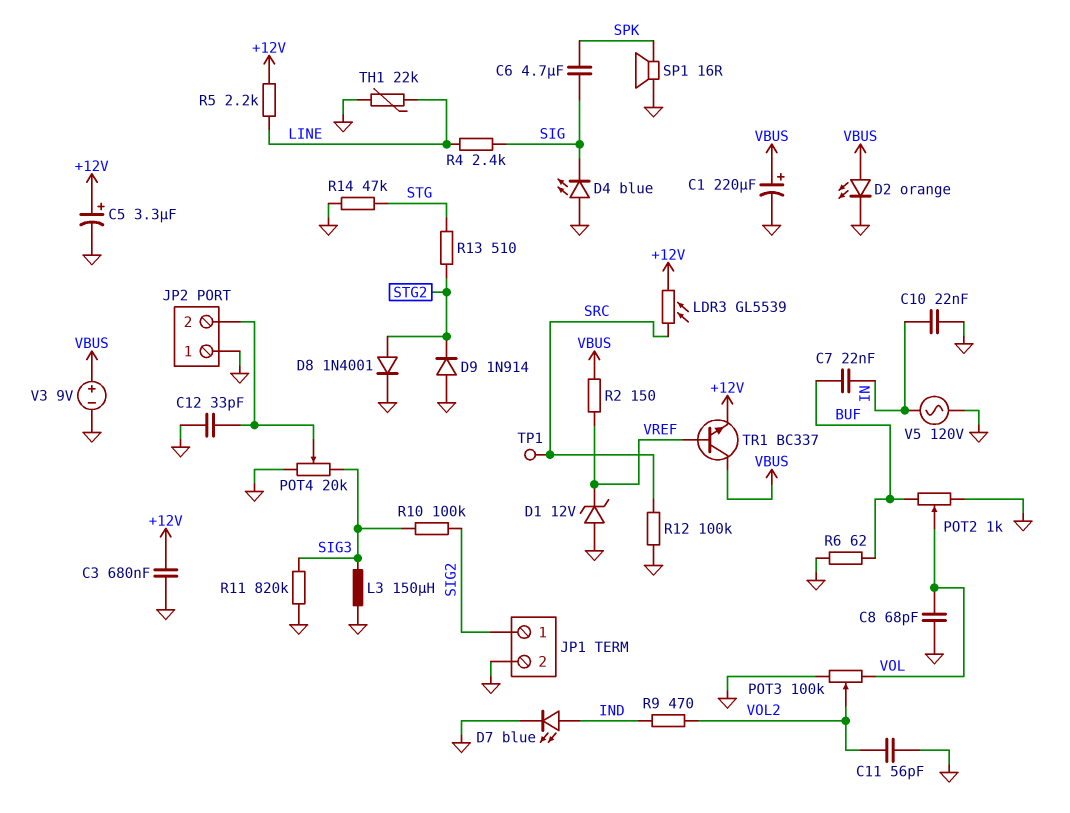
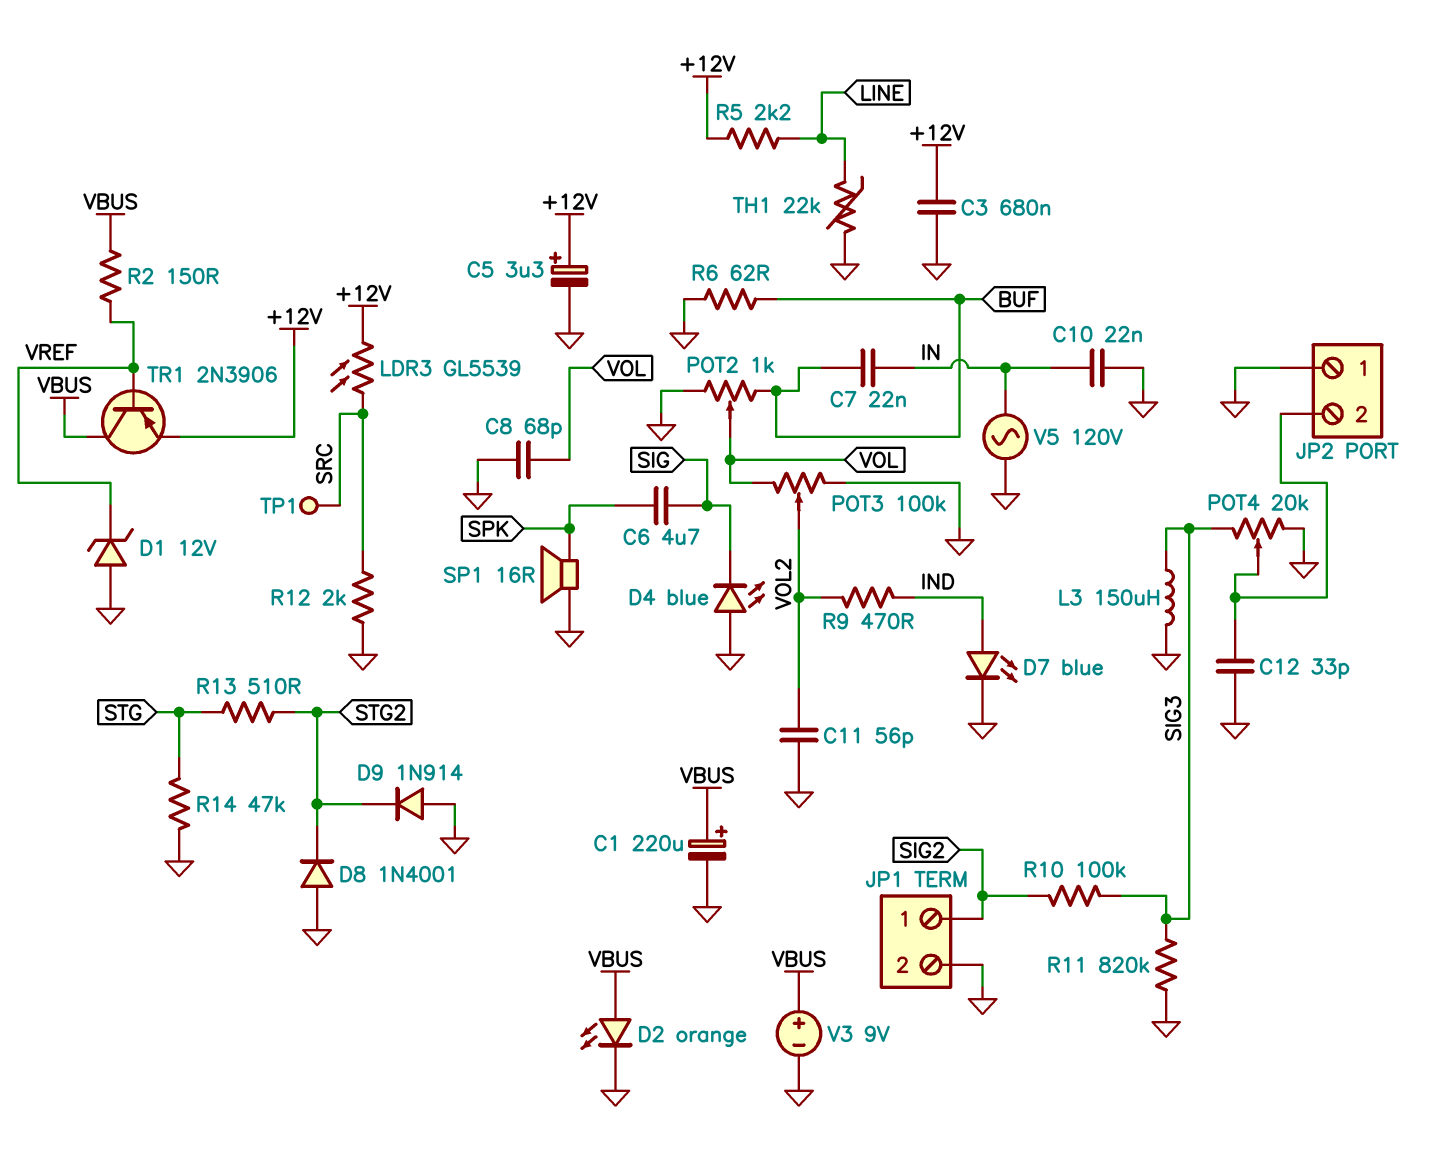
D8: diode 1N4001 (A STG2, K GND) -> diode 1N4001 (A GND, K STG2)
R4: 2.4k (LINE, SIG) -> none
R12: 100k (GND, SRC) -> 2k (GND, SRC)
TR1: NPN BC337 (B VREF, C VBUS, E +12V) -> PNP 2N3906 (B VREF, C VBUS, E +12V)

